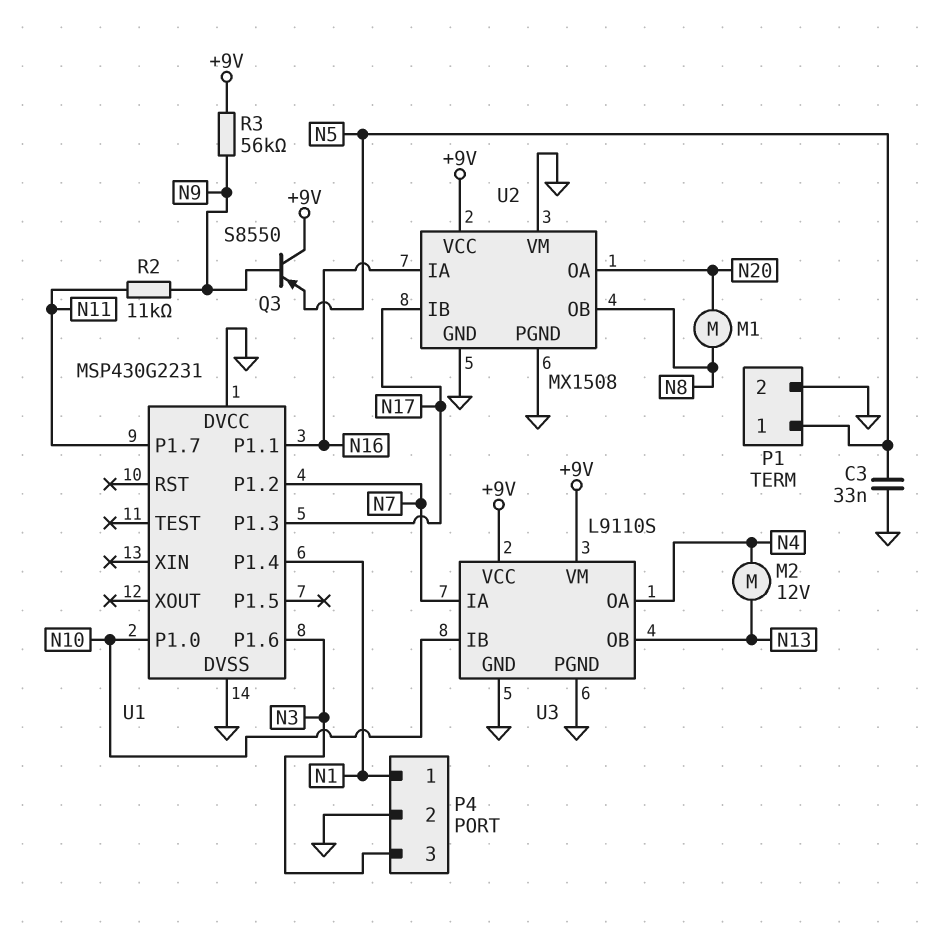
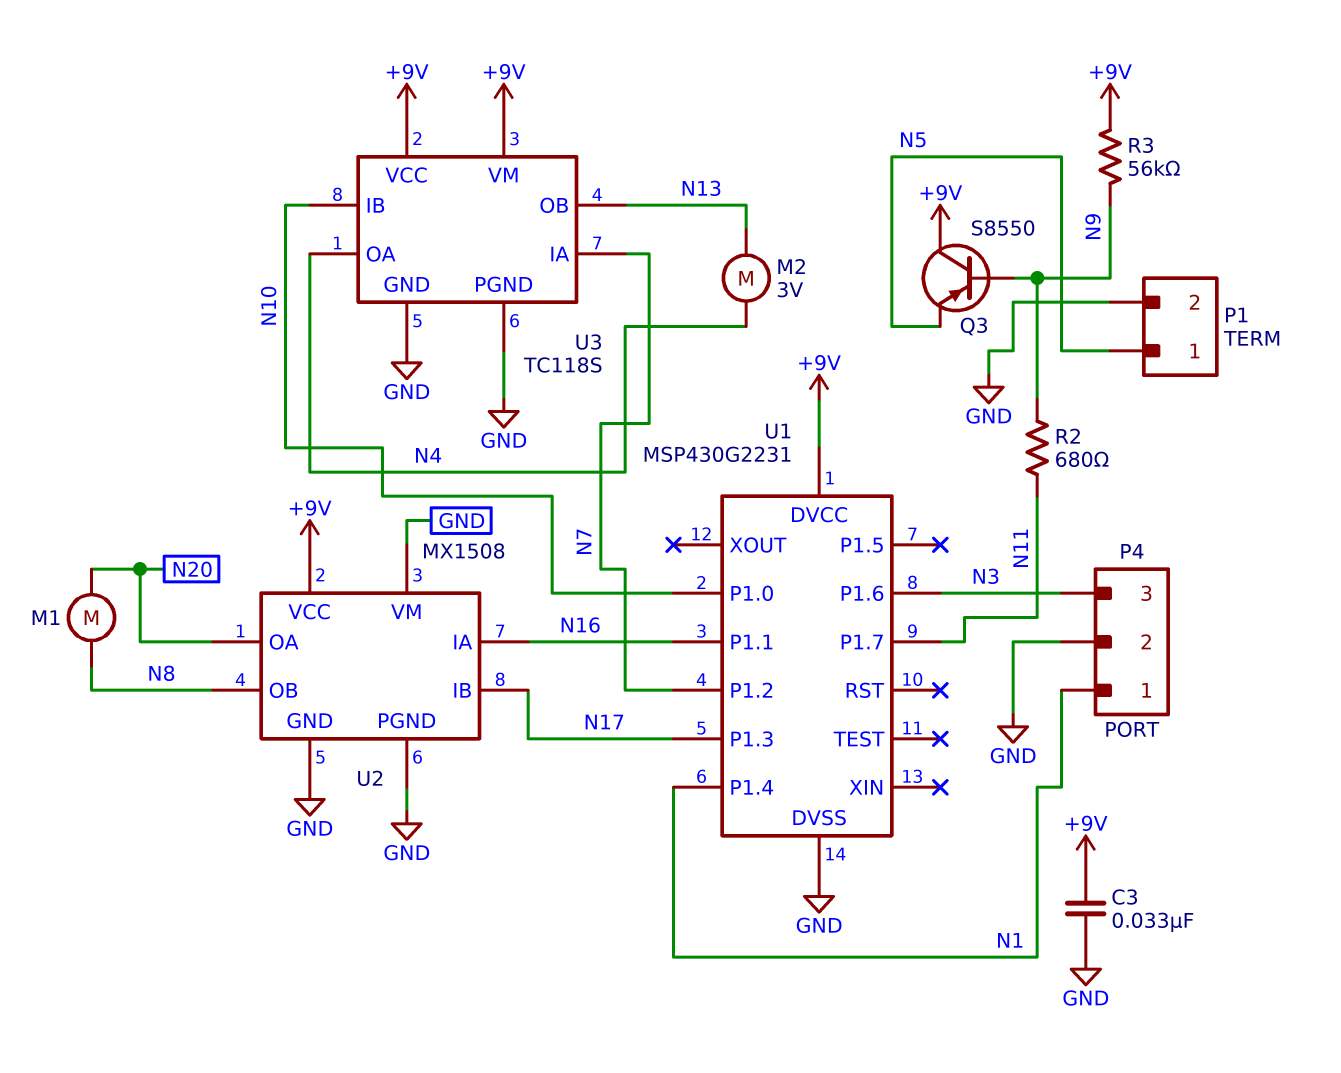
C3: 33nF (GND, N5) -> 33nF (+9V, GND)
M2: motor 12V (N4, N13) -> motor 3V (N4, N13)
R2: 11k (N9, N11) -> 680 (N9, N11)
U1 pin DVCC: GND -> +9V
U3: L9110S -> TC118S

